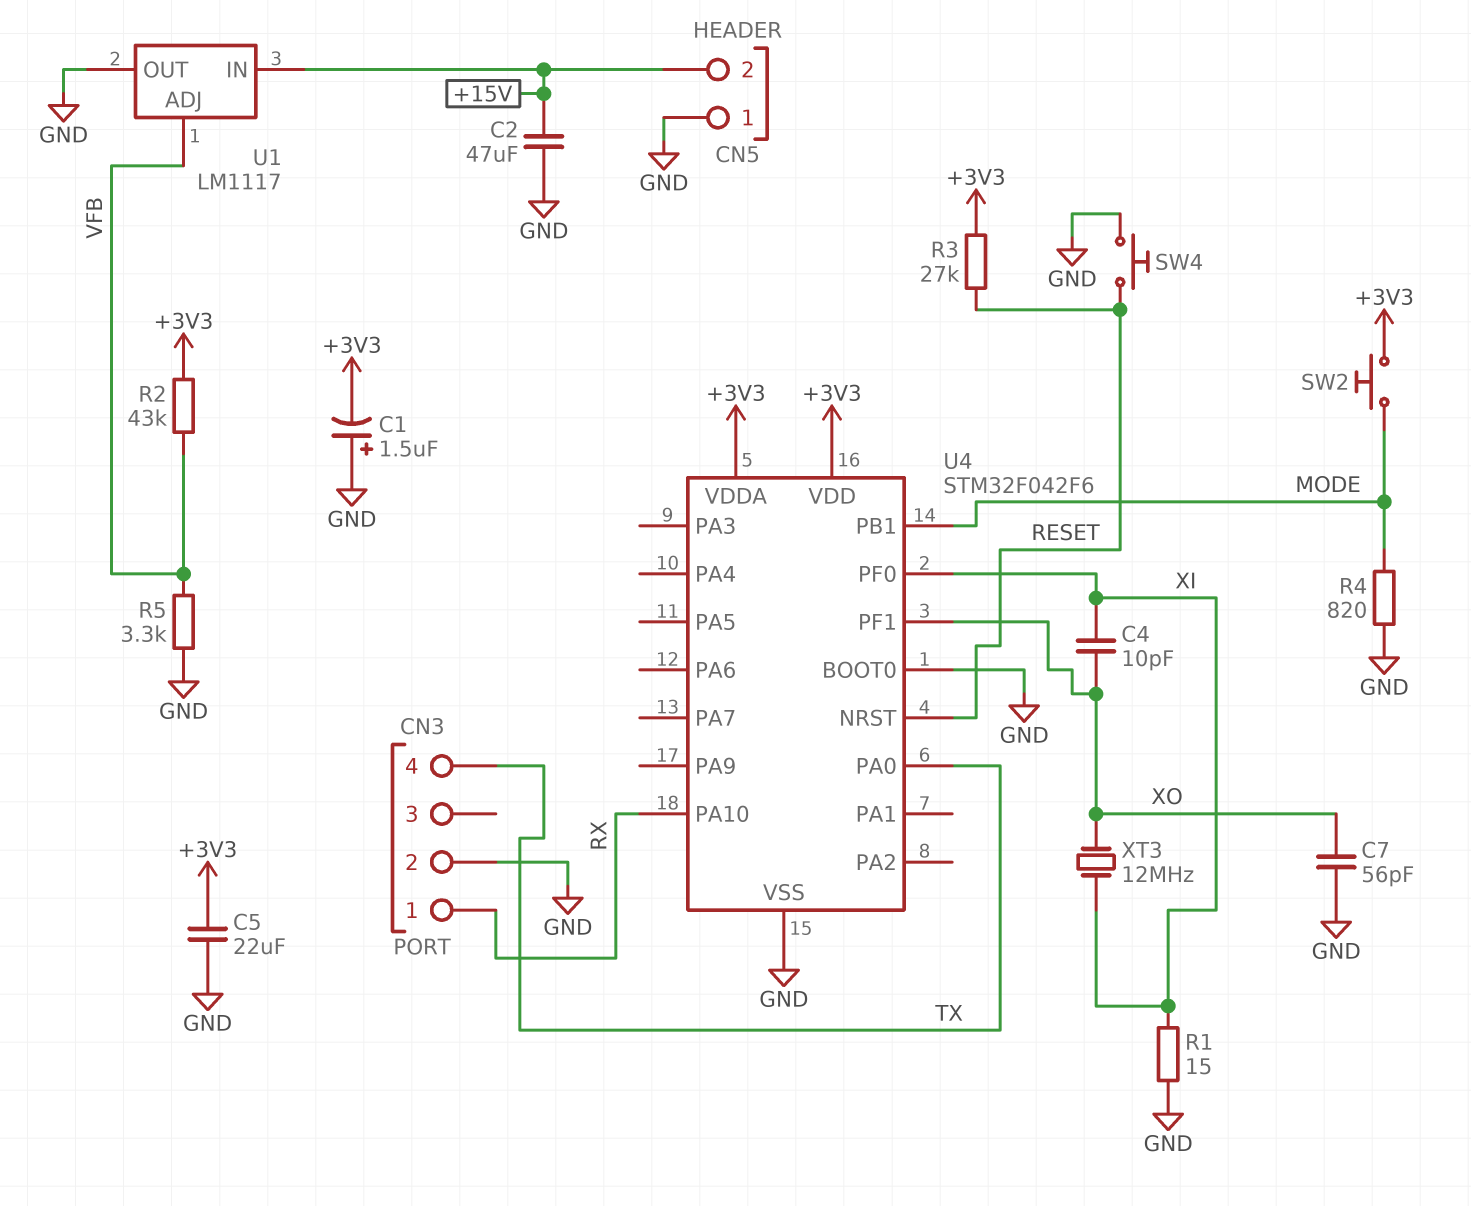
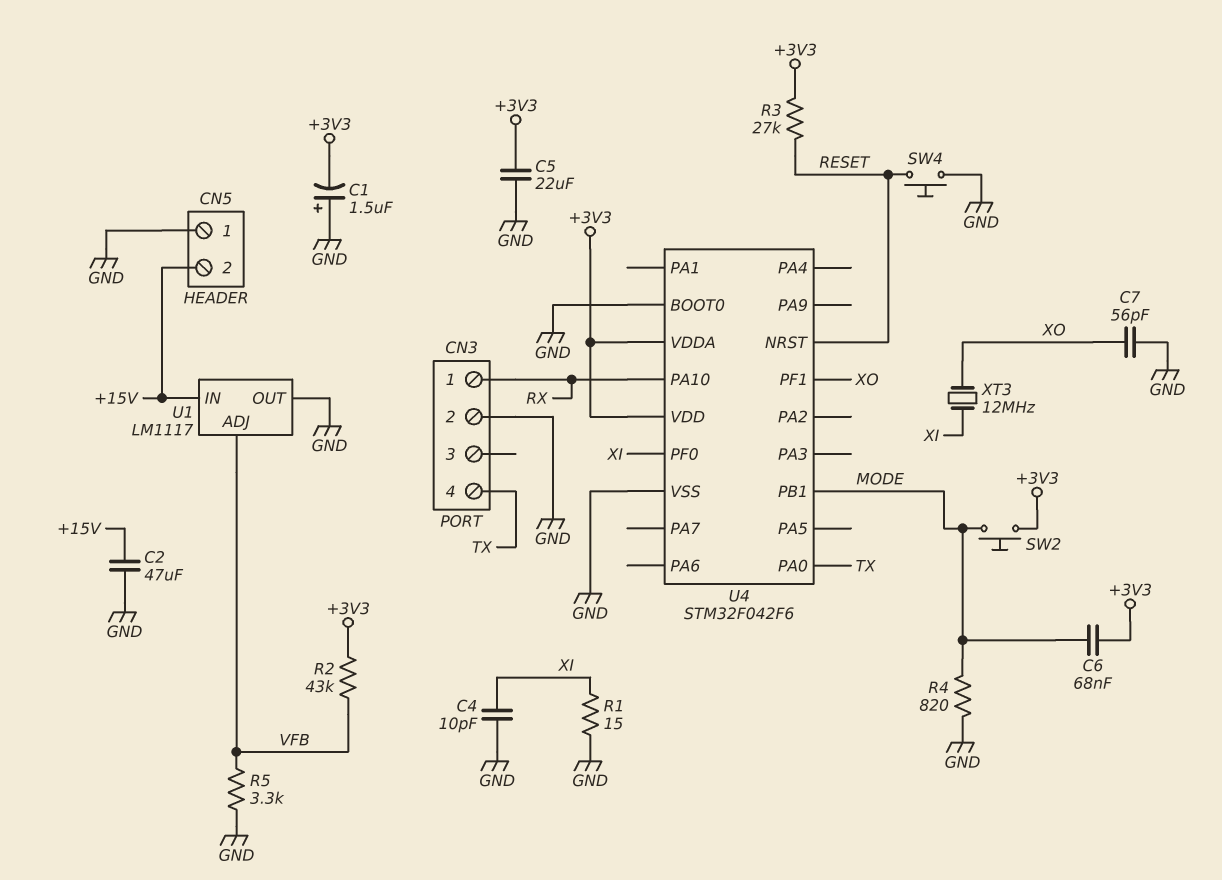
C4: 10pF (XI, XO) -> 10pF (GND, XI)
C6: none -> 68nF (+3V3, MODE)

